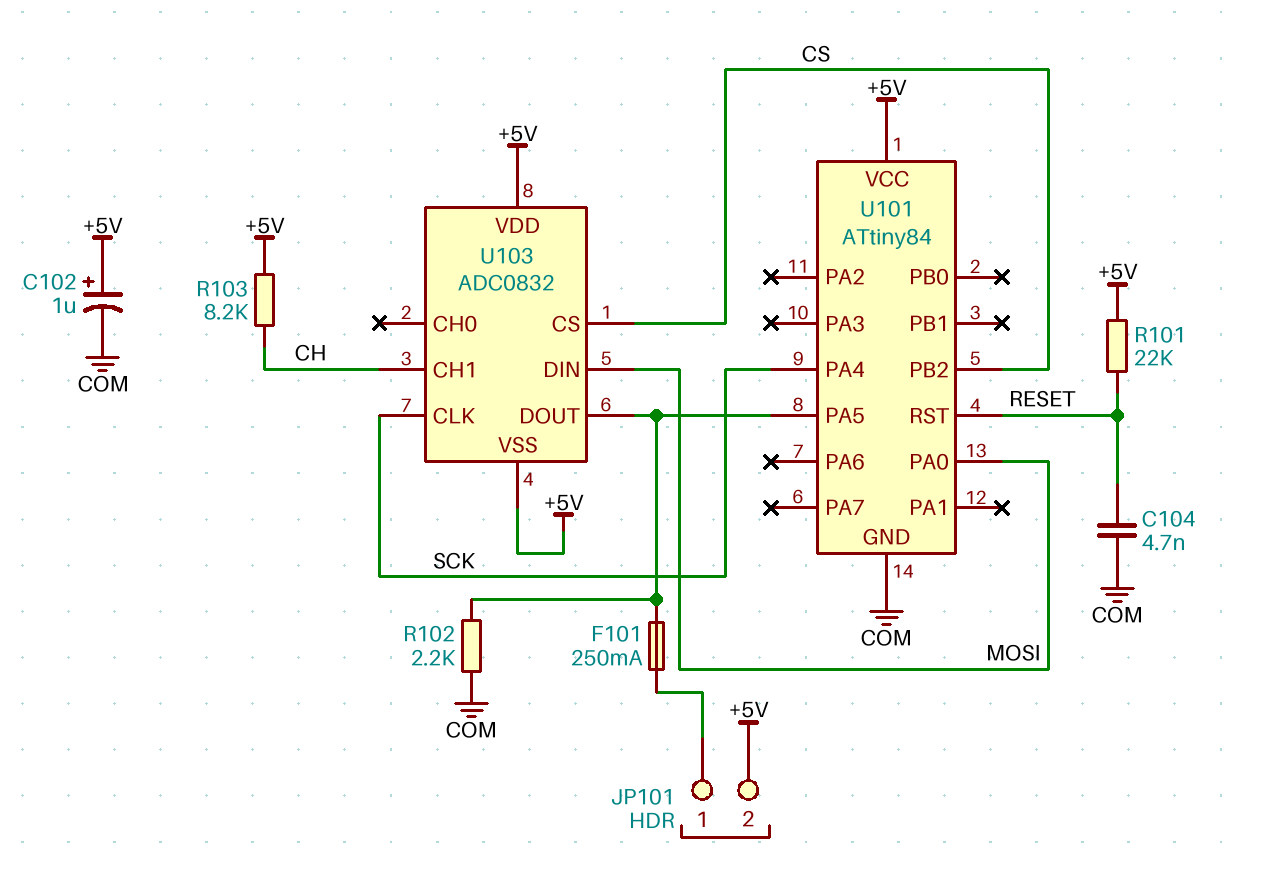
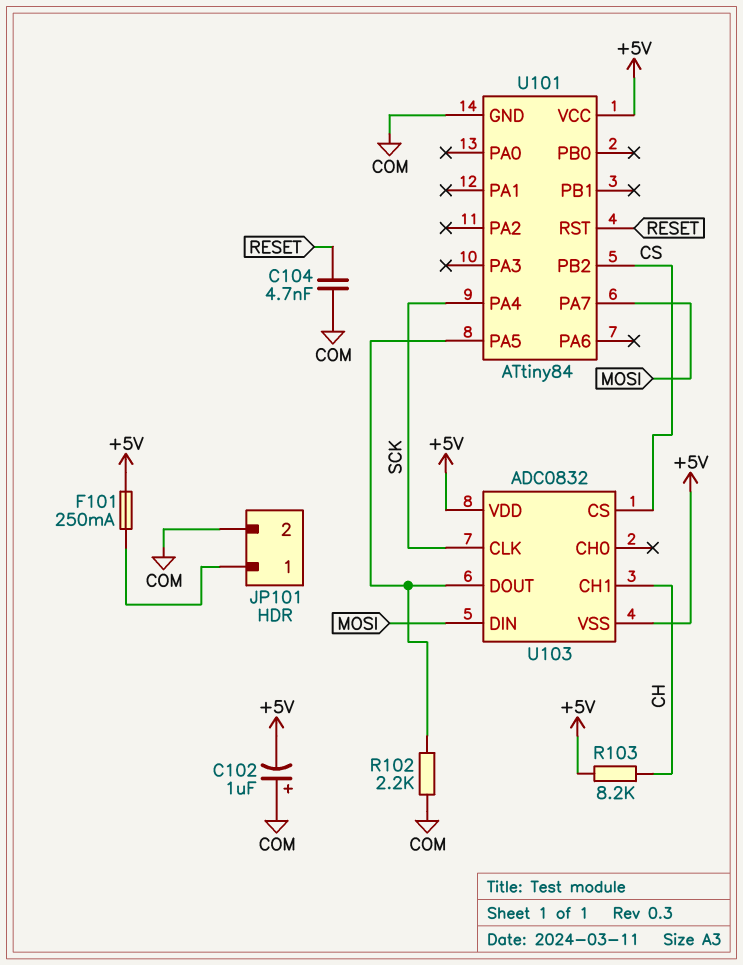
C102: 1uF (plus +5V, minus COM) -> 1uF (plus COM, minus +5V)
F101: 250mA (JP101/1, U101/PA5) -> 250mA (+5V, JP101/1)
JP101 pin 2: +5V -> COM
R101: 22k (+5V, RESET) -> none
U101 pin PA0: MOSI -> none
U101 pin PA7: none -> MOSI

